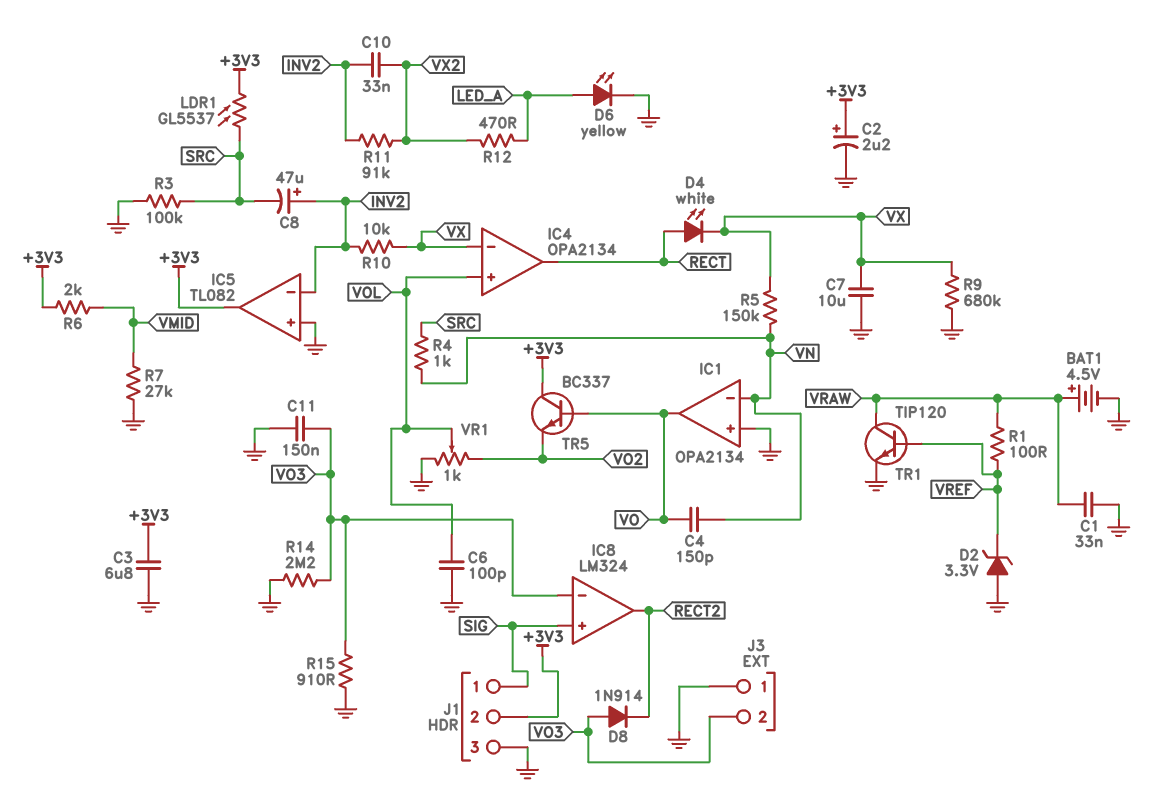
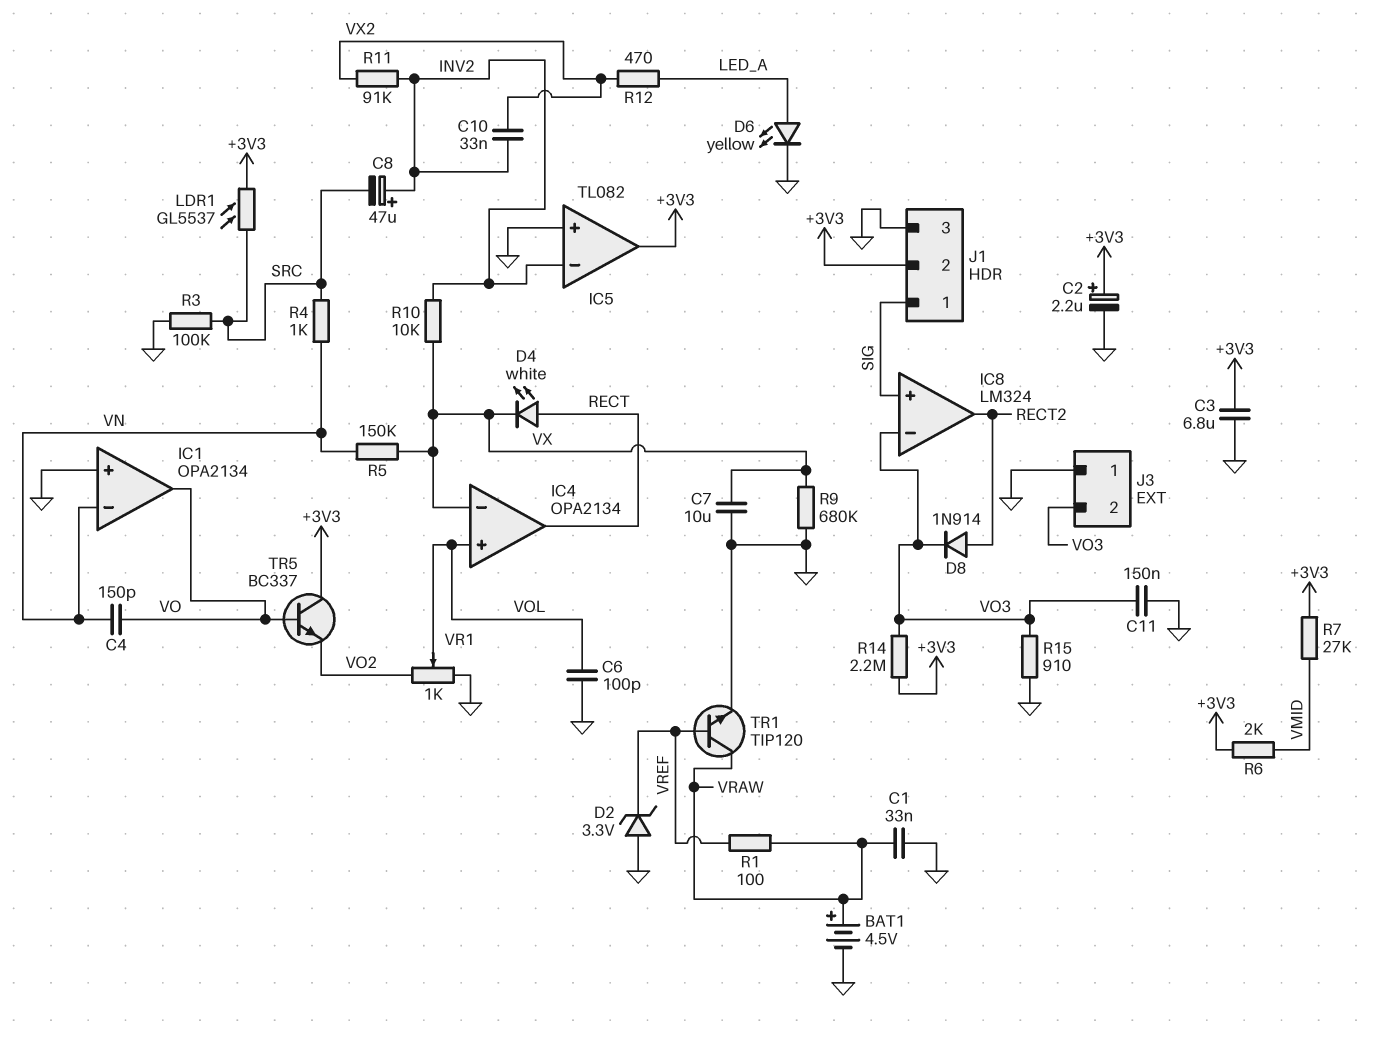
D8: diode 1N914 (A VO3, K RECT2) -> diode 1N914 (A RECT2, K VO3)
R7: 27k (GND, VMID) -> 27k (+3V3, VMID)
R14: 2.2M (GND, VO3) -> 2.2M (+3V3, VO3)

